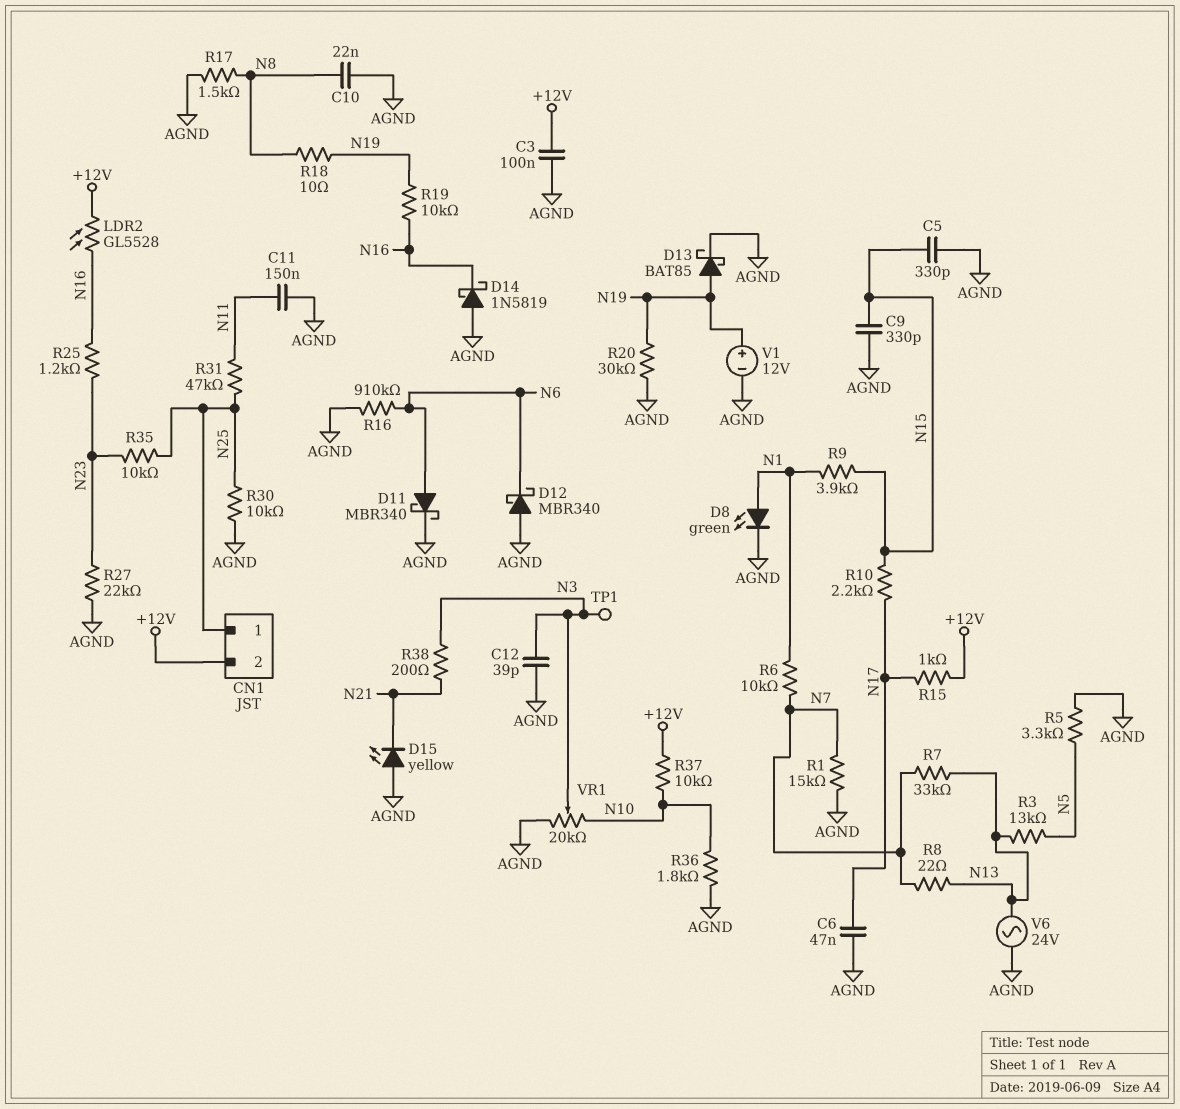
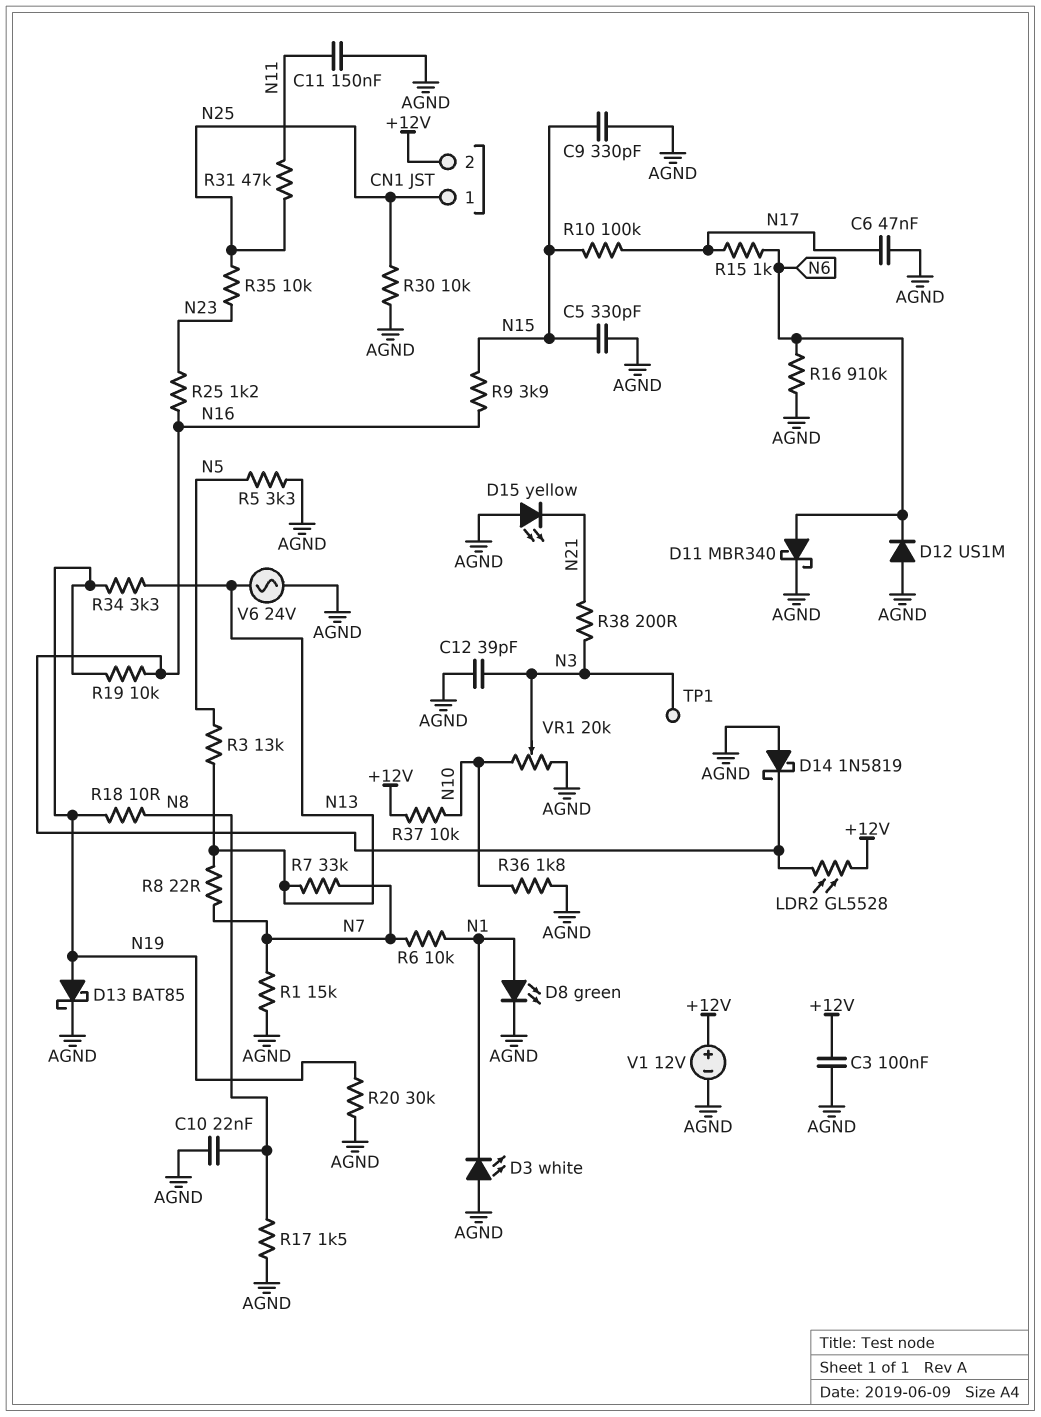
D3: none -> LED white (A AGND, K N1)
D12: schottky MBR340 (A AGND, K N6) -> diode US1M (A AGND, K N6)
R9: 3.9k (N1, N15) -> 3.9k (N15, N16)
R10: 2.2k (N15, N17) -> 100k (N15, N17)
R15: 1k (+12V, N17) -> 1k (N6, N17)
R27: 22k (AGND, N23) -> none
R34: none -> 3.3k (N13, N19)
V1: 12V (plus N19, minus AGND) -> 12V (plus +12V, minus AGND)

